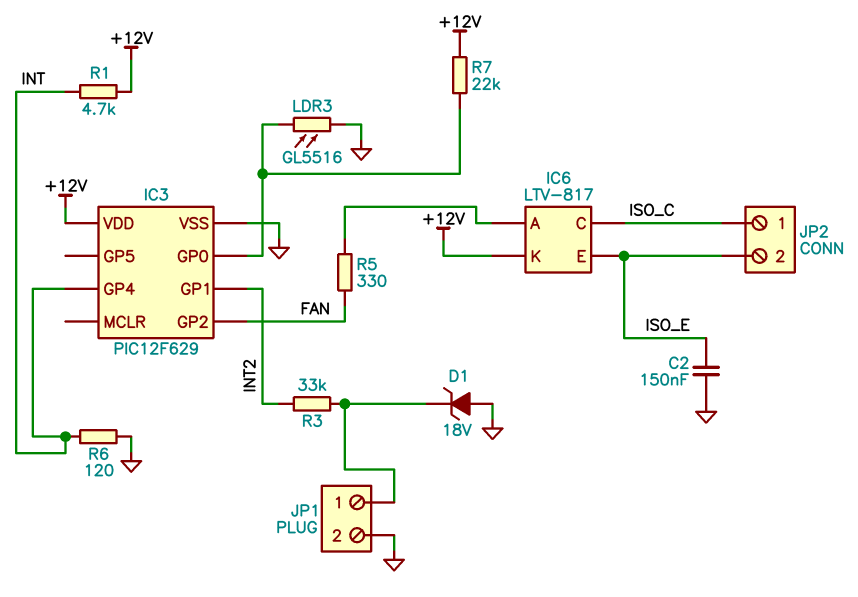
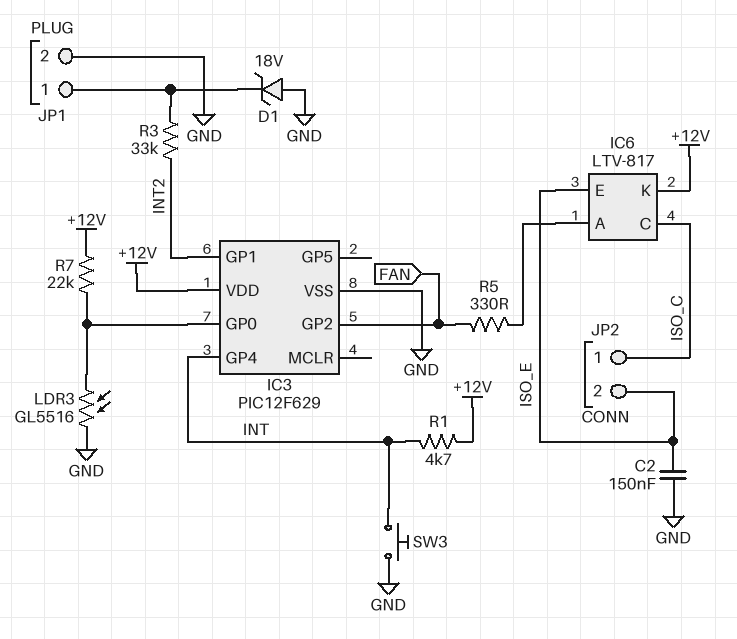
R6: 120 (GND, INT) -> none
SW3: none -> button (GND, INT)

